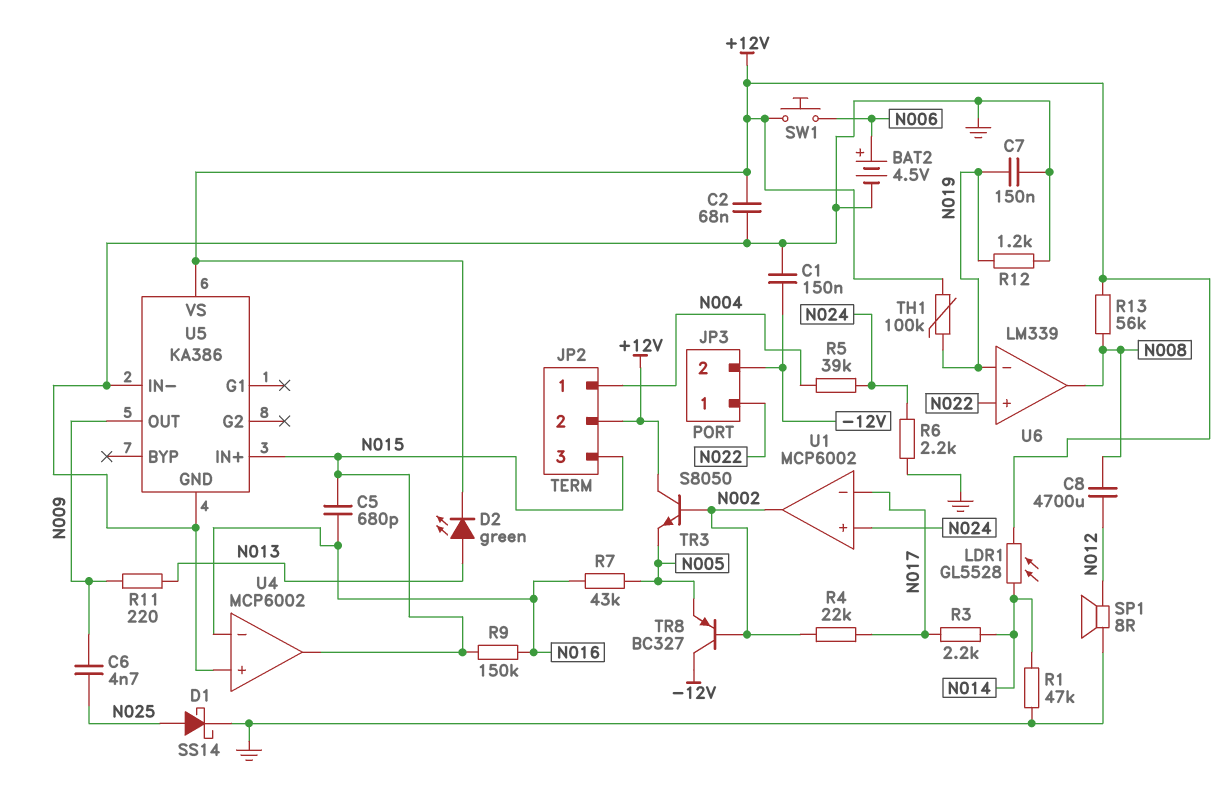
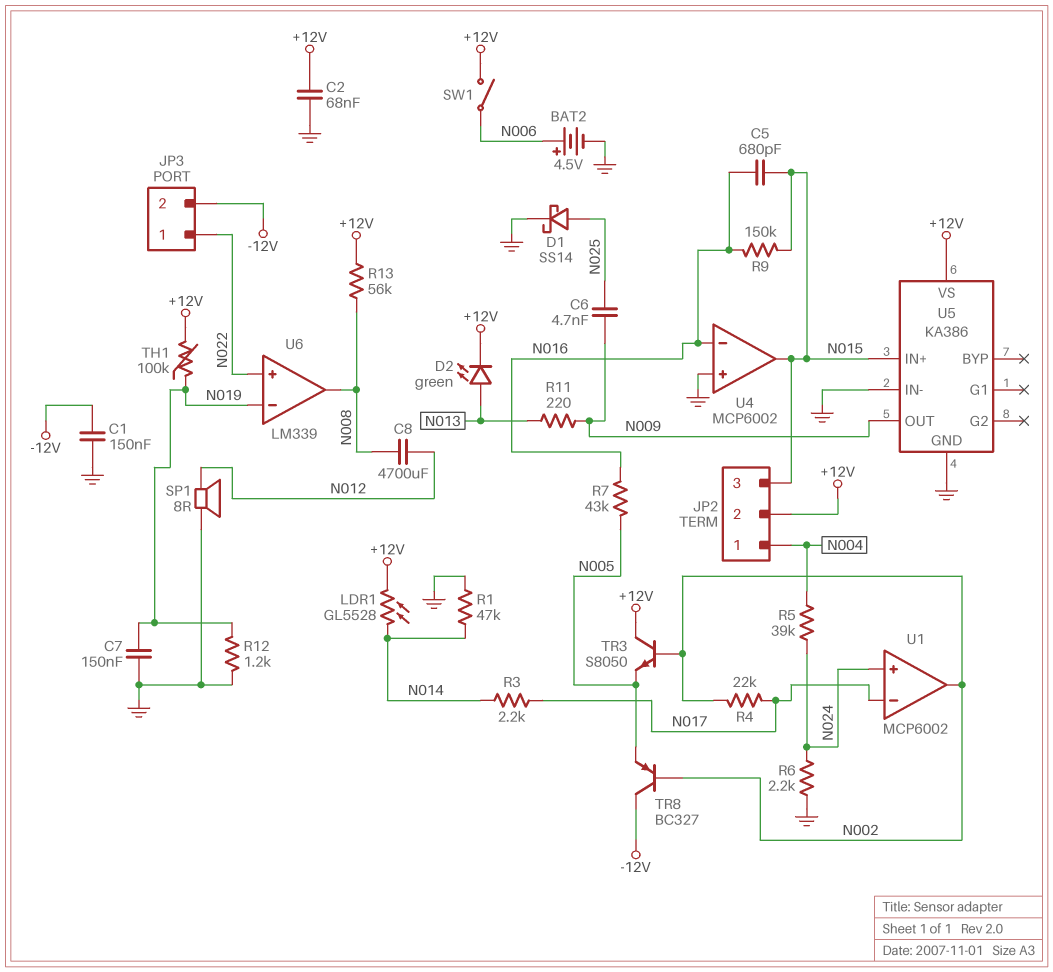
SW1: button (+12V, N006) -> switch (+12V, N006)

